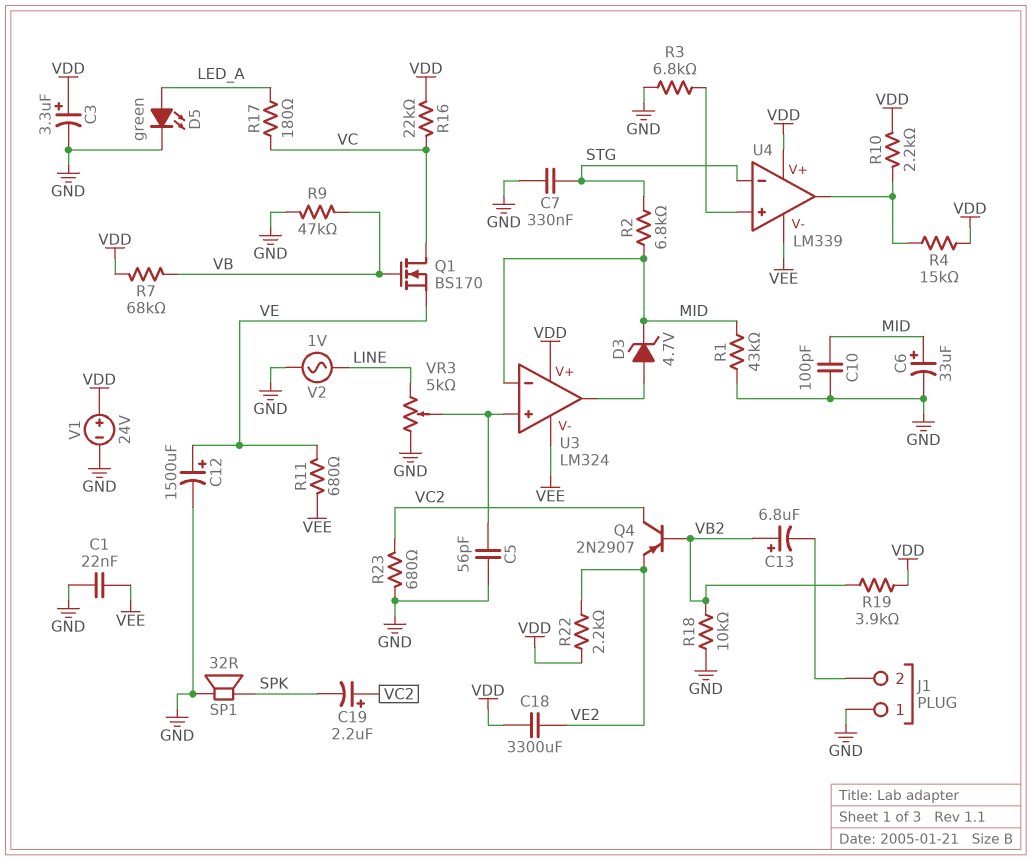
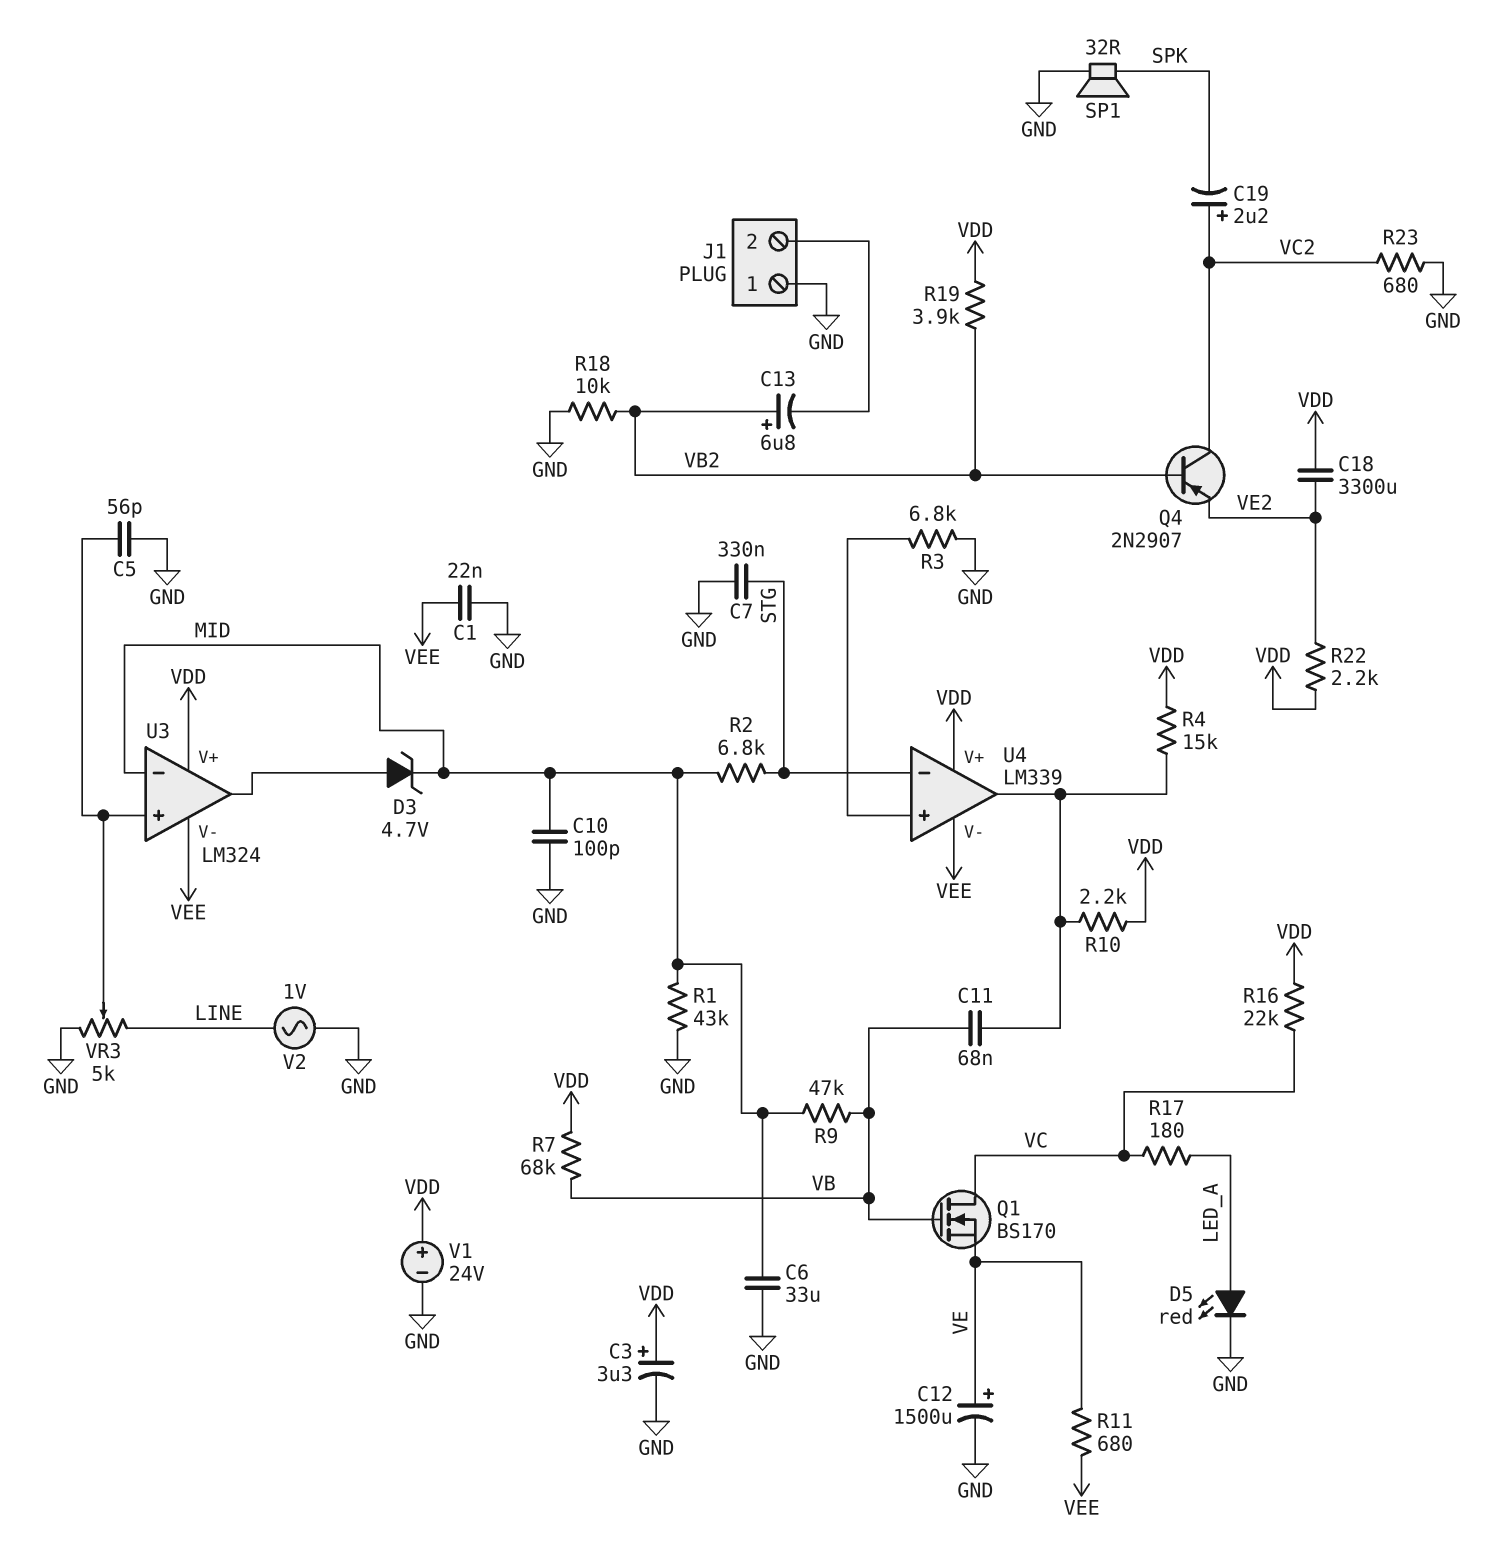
C6: 33uF (plus MID, minus GND) -> 33uF (GND, MID)
C11: none -> 68nF (U4/out, VB)
D5: LED green (A LED_A, K GND) -> LED red (A LED_A, K GND)
R9: 47k (GND, VB) -> 47k (MID, VB)

